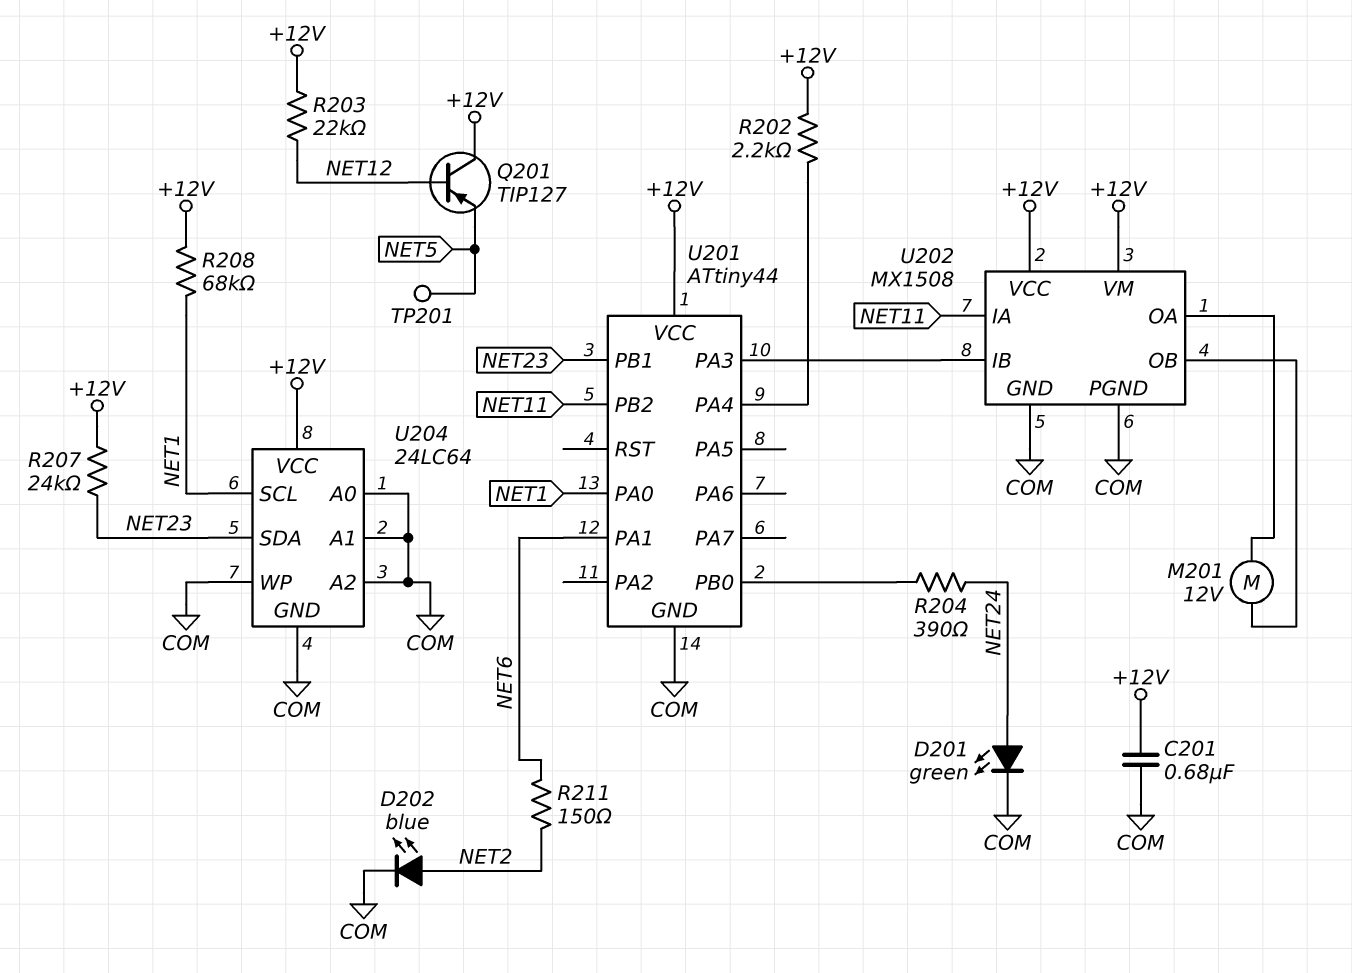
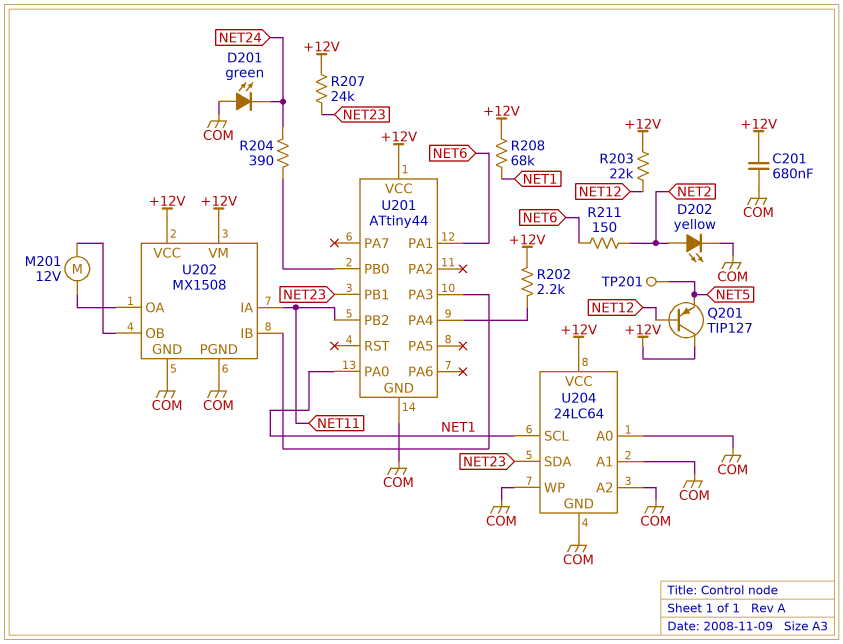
D201: LED green (A NET24, K COM) -> LED green (A COM, K NET24)
D202: LED blue (A NET2, K COM) -> LED yellow (A NET2, K COM)

